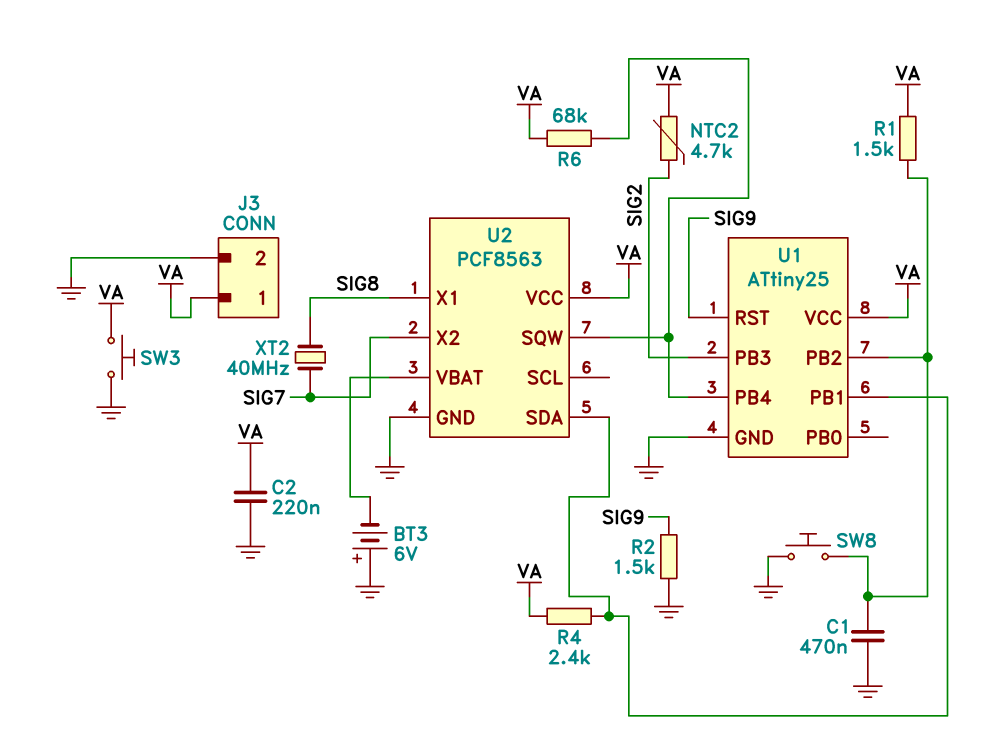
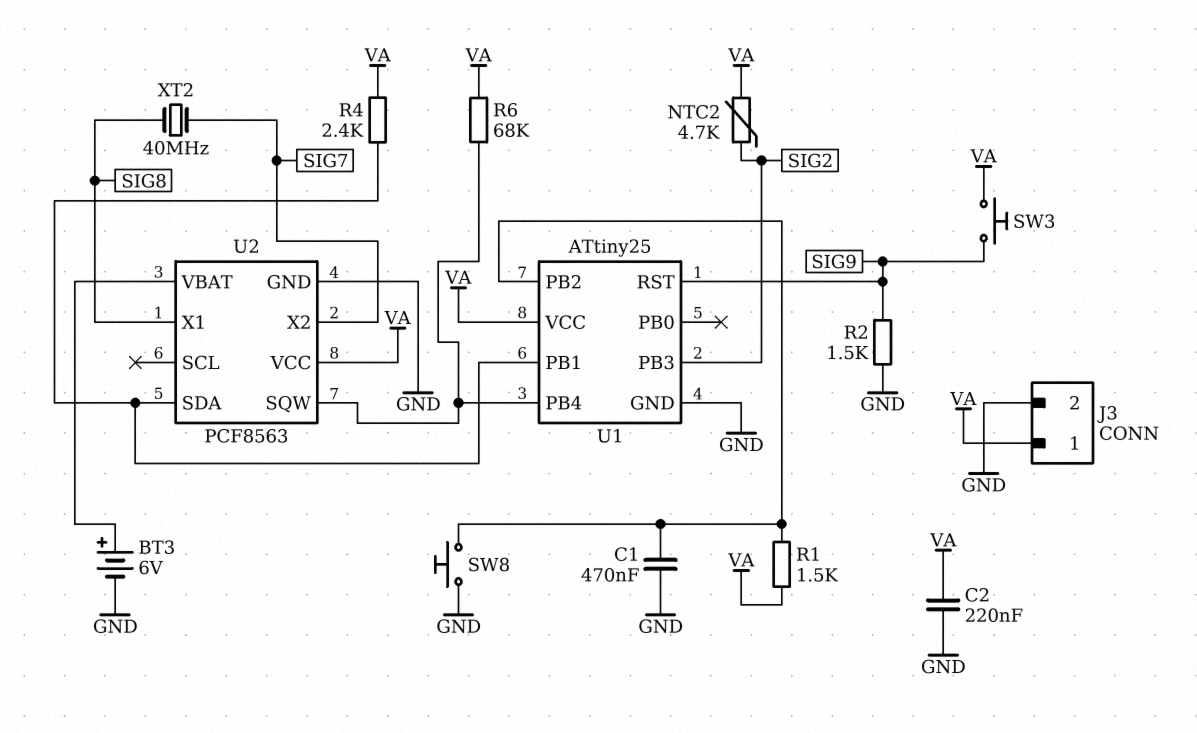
BT3: 6V (plus GND, minus U2/VBAT) -> 6V (plus U2/VBAT, minus GND)
SW3: button (GND, VA) -> button (SIG9, VA)

